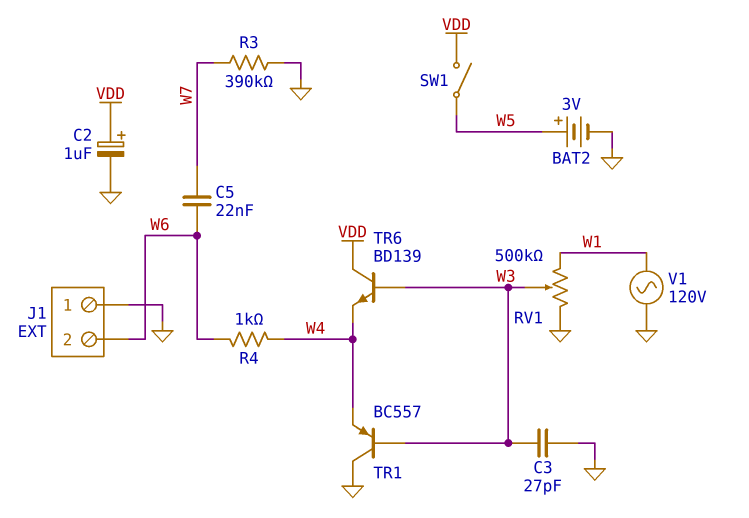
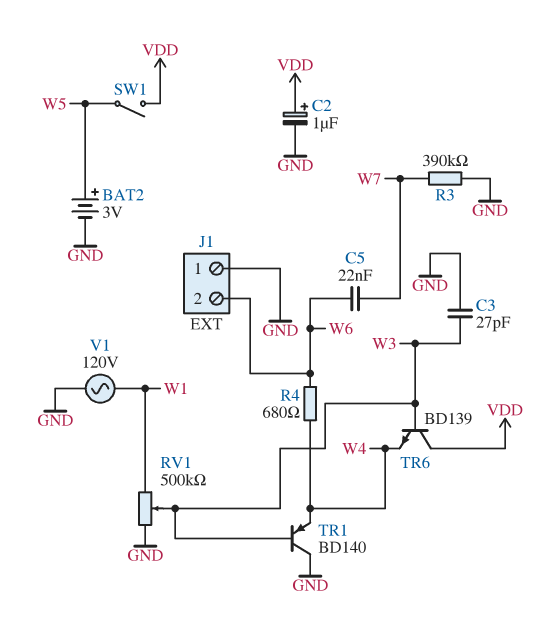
R4: 1k (W4, W6) -> 680 (W4, W6)
TR1: PNP BC557 (B W3, C GND, E W4) -> PNP BD140 (B W3, C GND, E W4)

